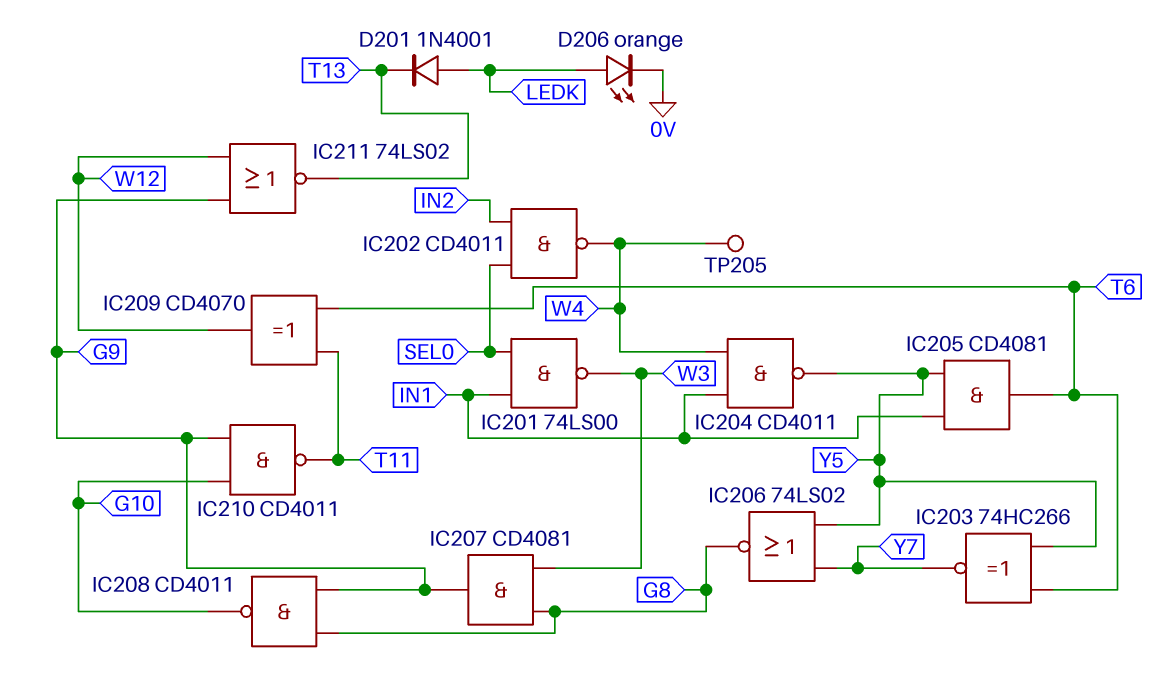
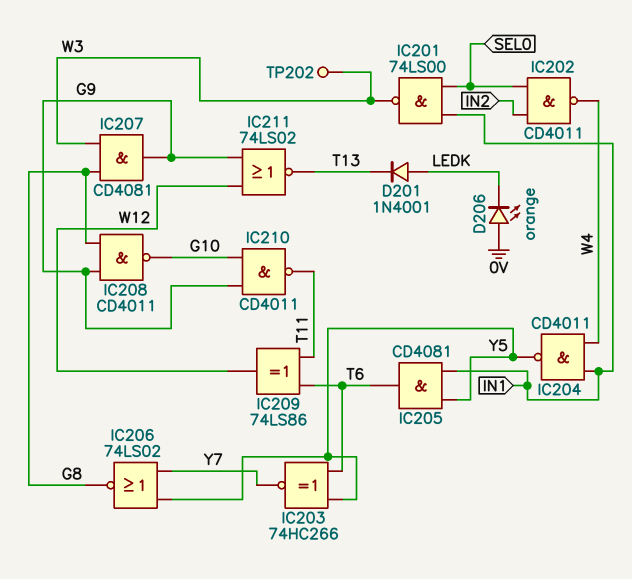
D206: LED orange (A LEDK, K 0V) -> LED orange (A 0V, K LEDK)
IC209: XOR CD4070 (in T6, in T11, out W12) -> XOR 74LS86 (in T6, in T11, out W12)
TP202: none -> test point (W3)
TP205: test point (W4) -> none

